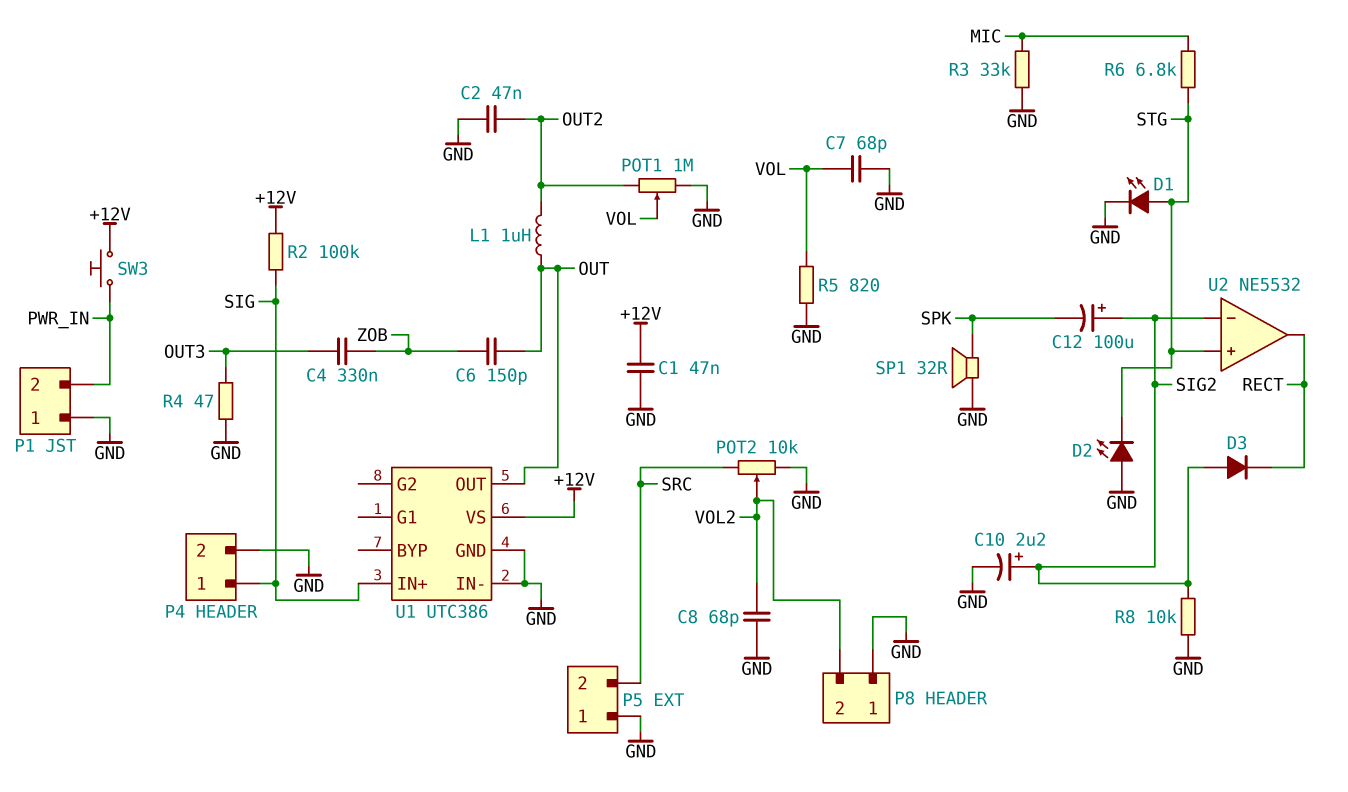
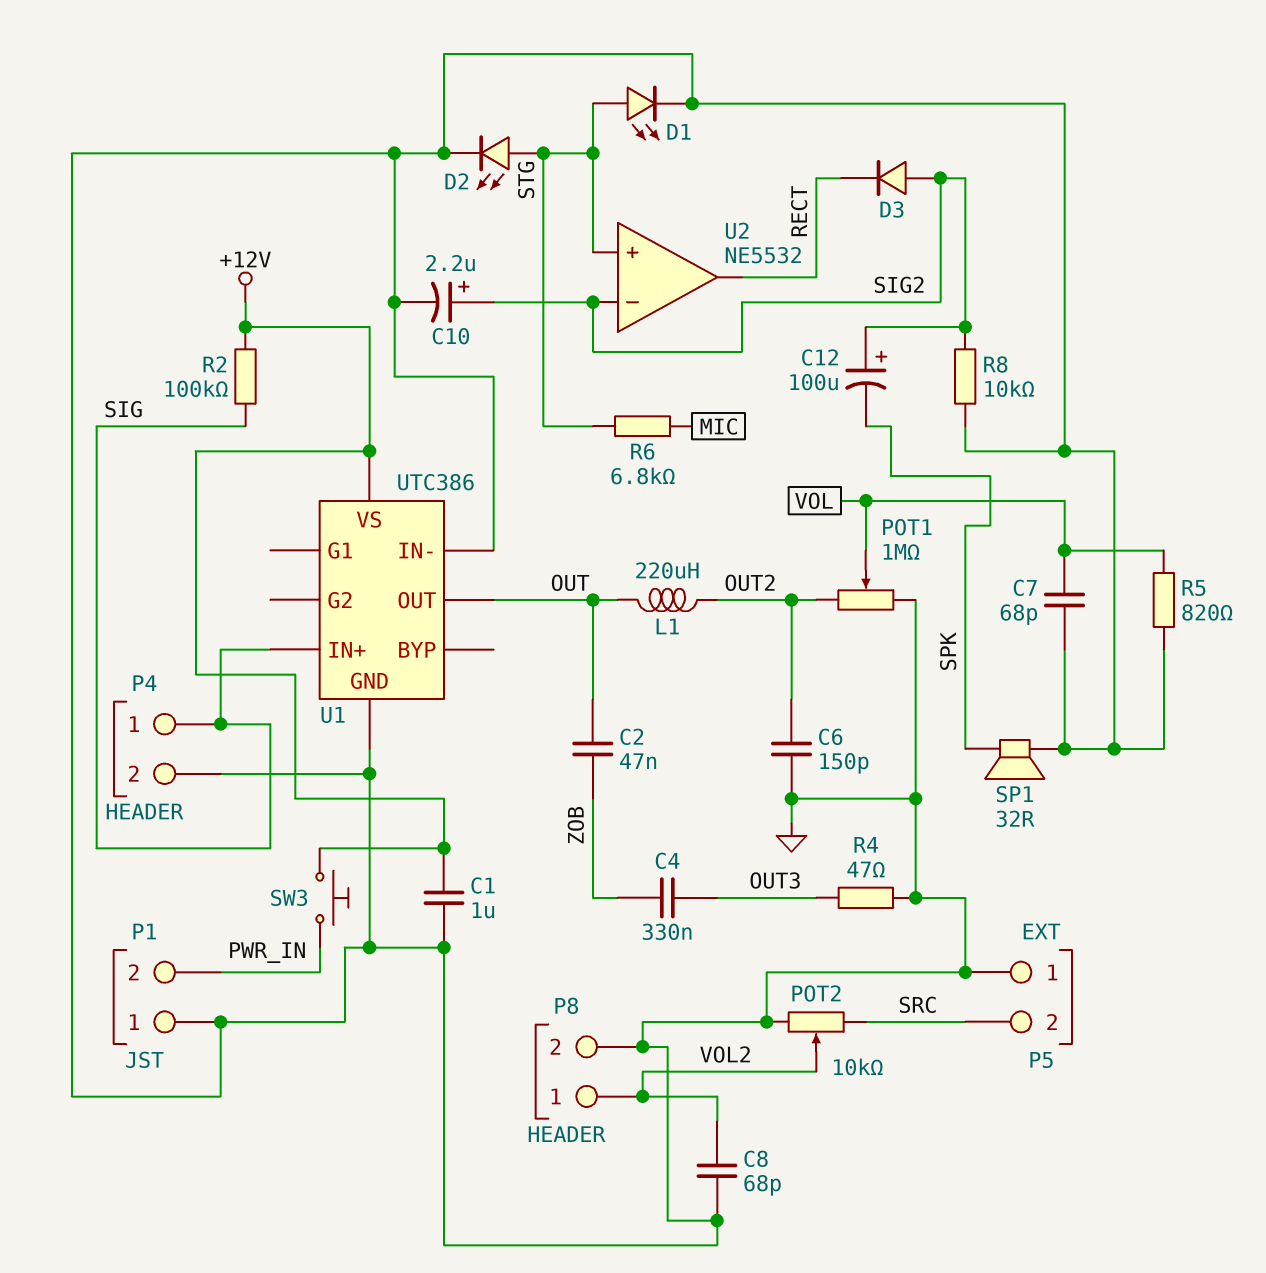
C1: 47nF (+12V, GND) -> 1uF (+12V, GND)
C2: 47nF (GND, OUT2) -> 47nF (OUT, ZOB)
C6: 150pF (OUT, ZOB) -> 150pF (GND, OUT2)
D2: LED (A GND, K STG) -> LED (A STG, K GND)
L1: 1uH (OUT, OUT2) -> 220uH (OUT, OUT2)
P8 pin 1: GND -> VOL2
P8 pin 2: VOL2 -> GND
R3: 33k (GND, MIC) -> none

